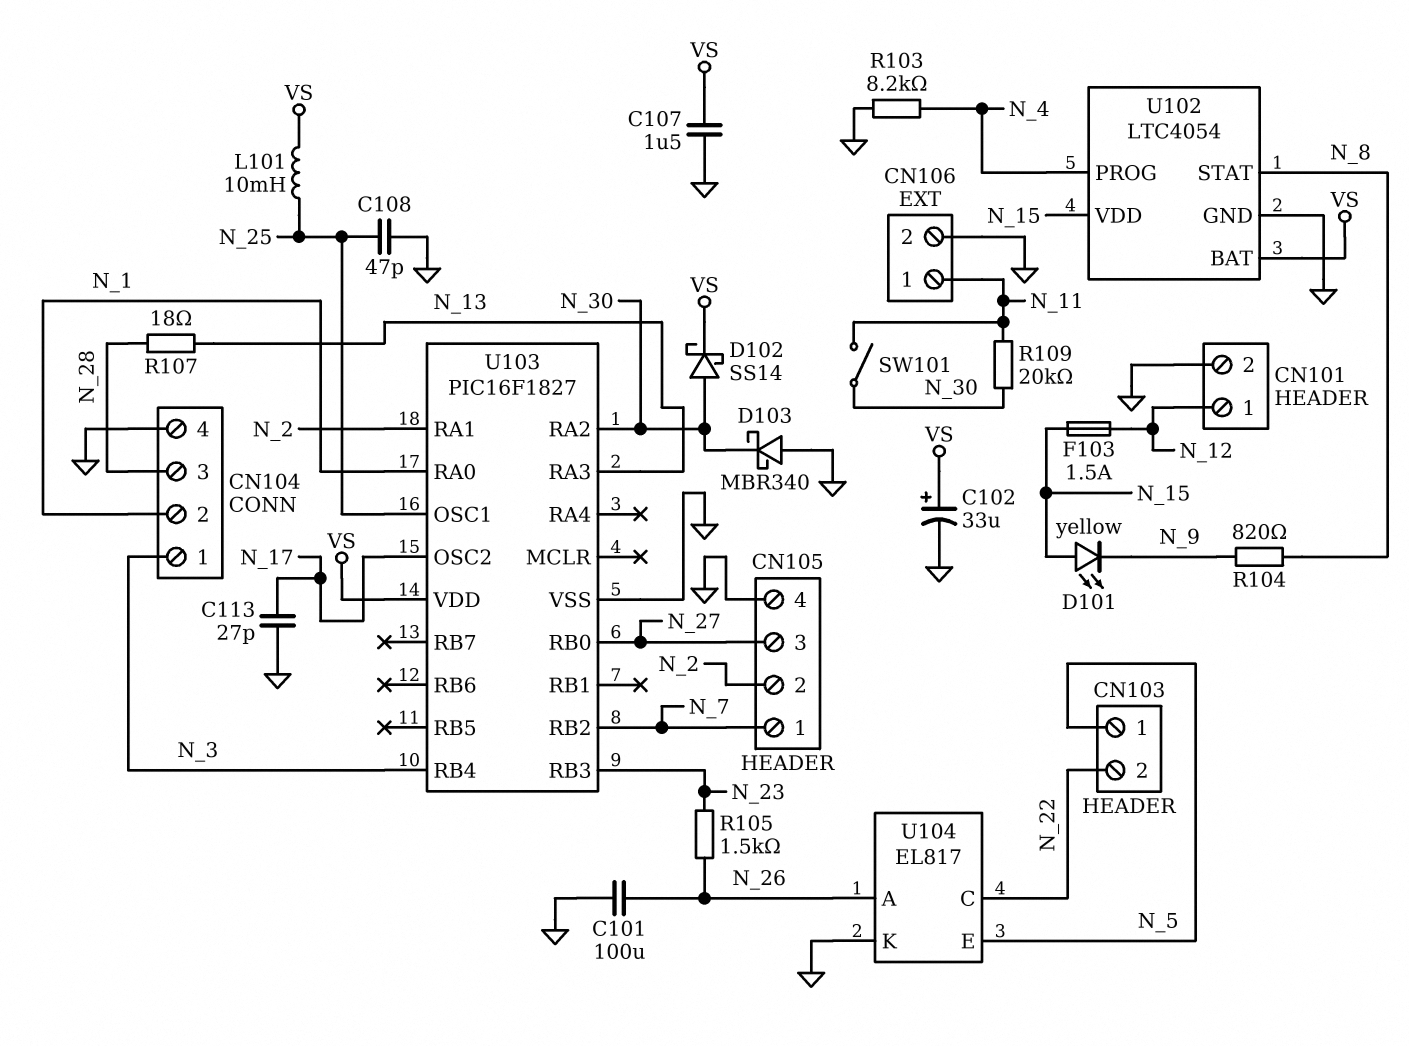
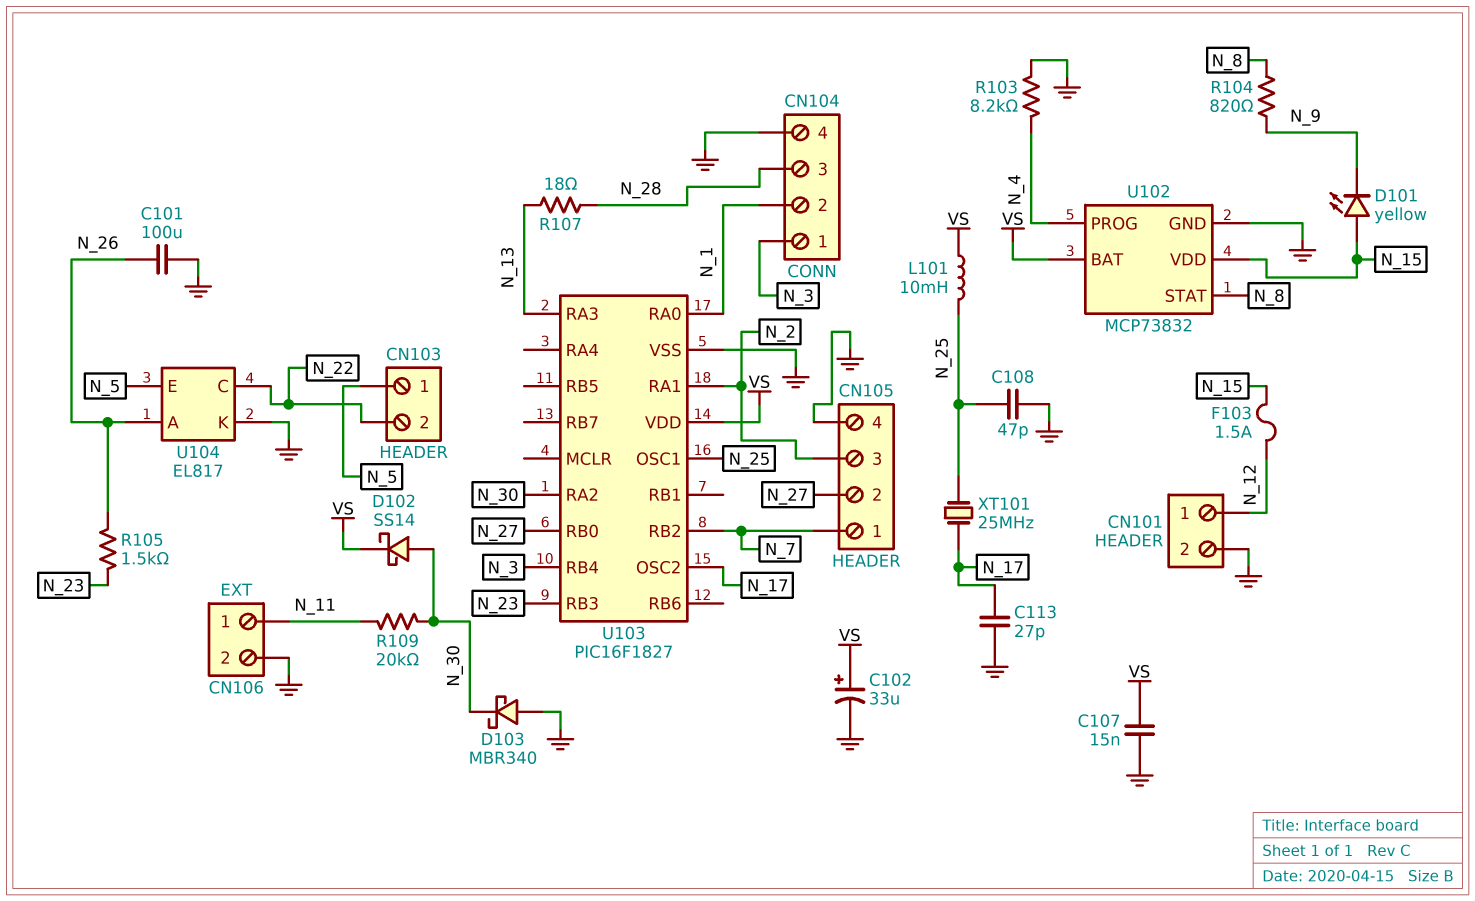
C107: 1.5uF (GND, VS) -> 15nF (GND, VS)
CN105 pin 2: N_2 -> N_27
CN105 pin 3: N_27 -> N_2
SW101: switch (N_11, N_30) -> none
U102: LTC4054 -> MCP73832
XT101: none -> 25MHz (N_17, N_25)

